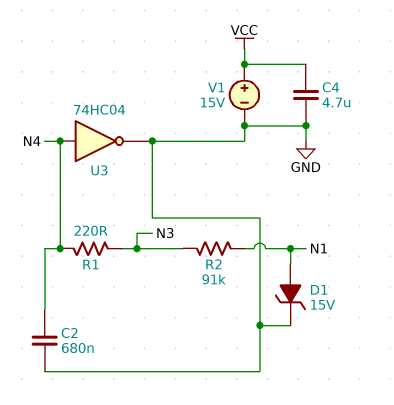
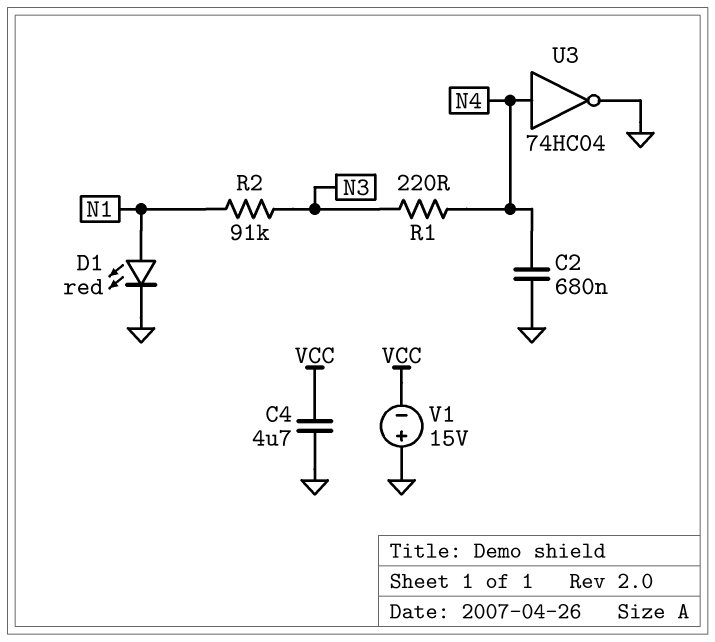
D1: zener 15V (A N1, K GND) -> LED red (A N1, K GND)
V1: 15V (plus VCC, minus GND) -> 15V (plus GND, minus VCC)

